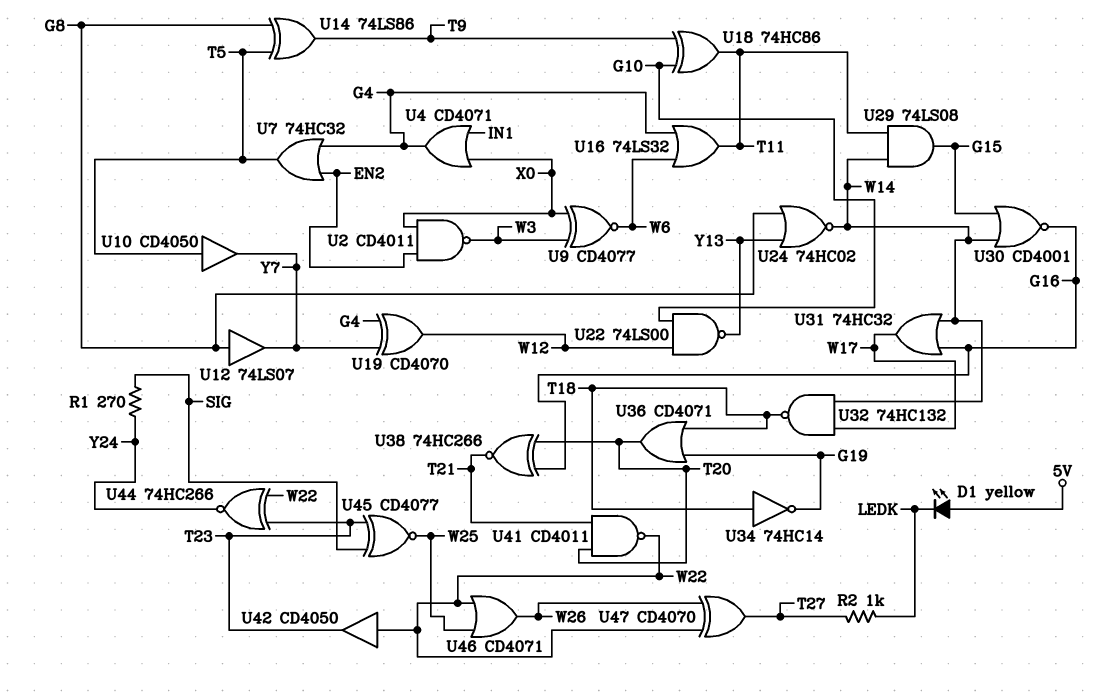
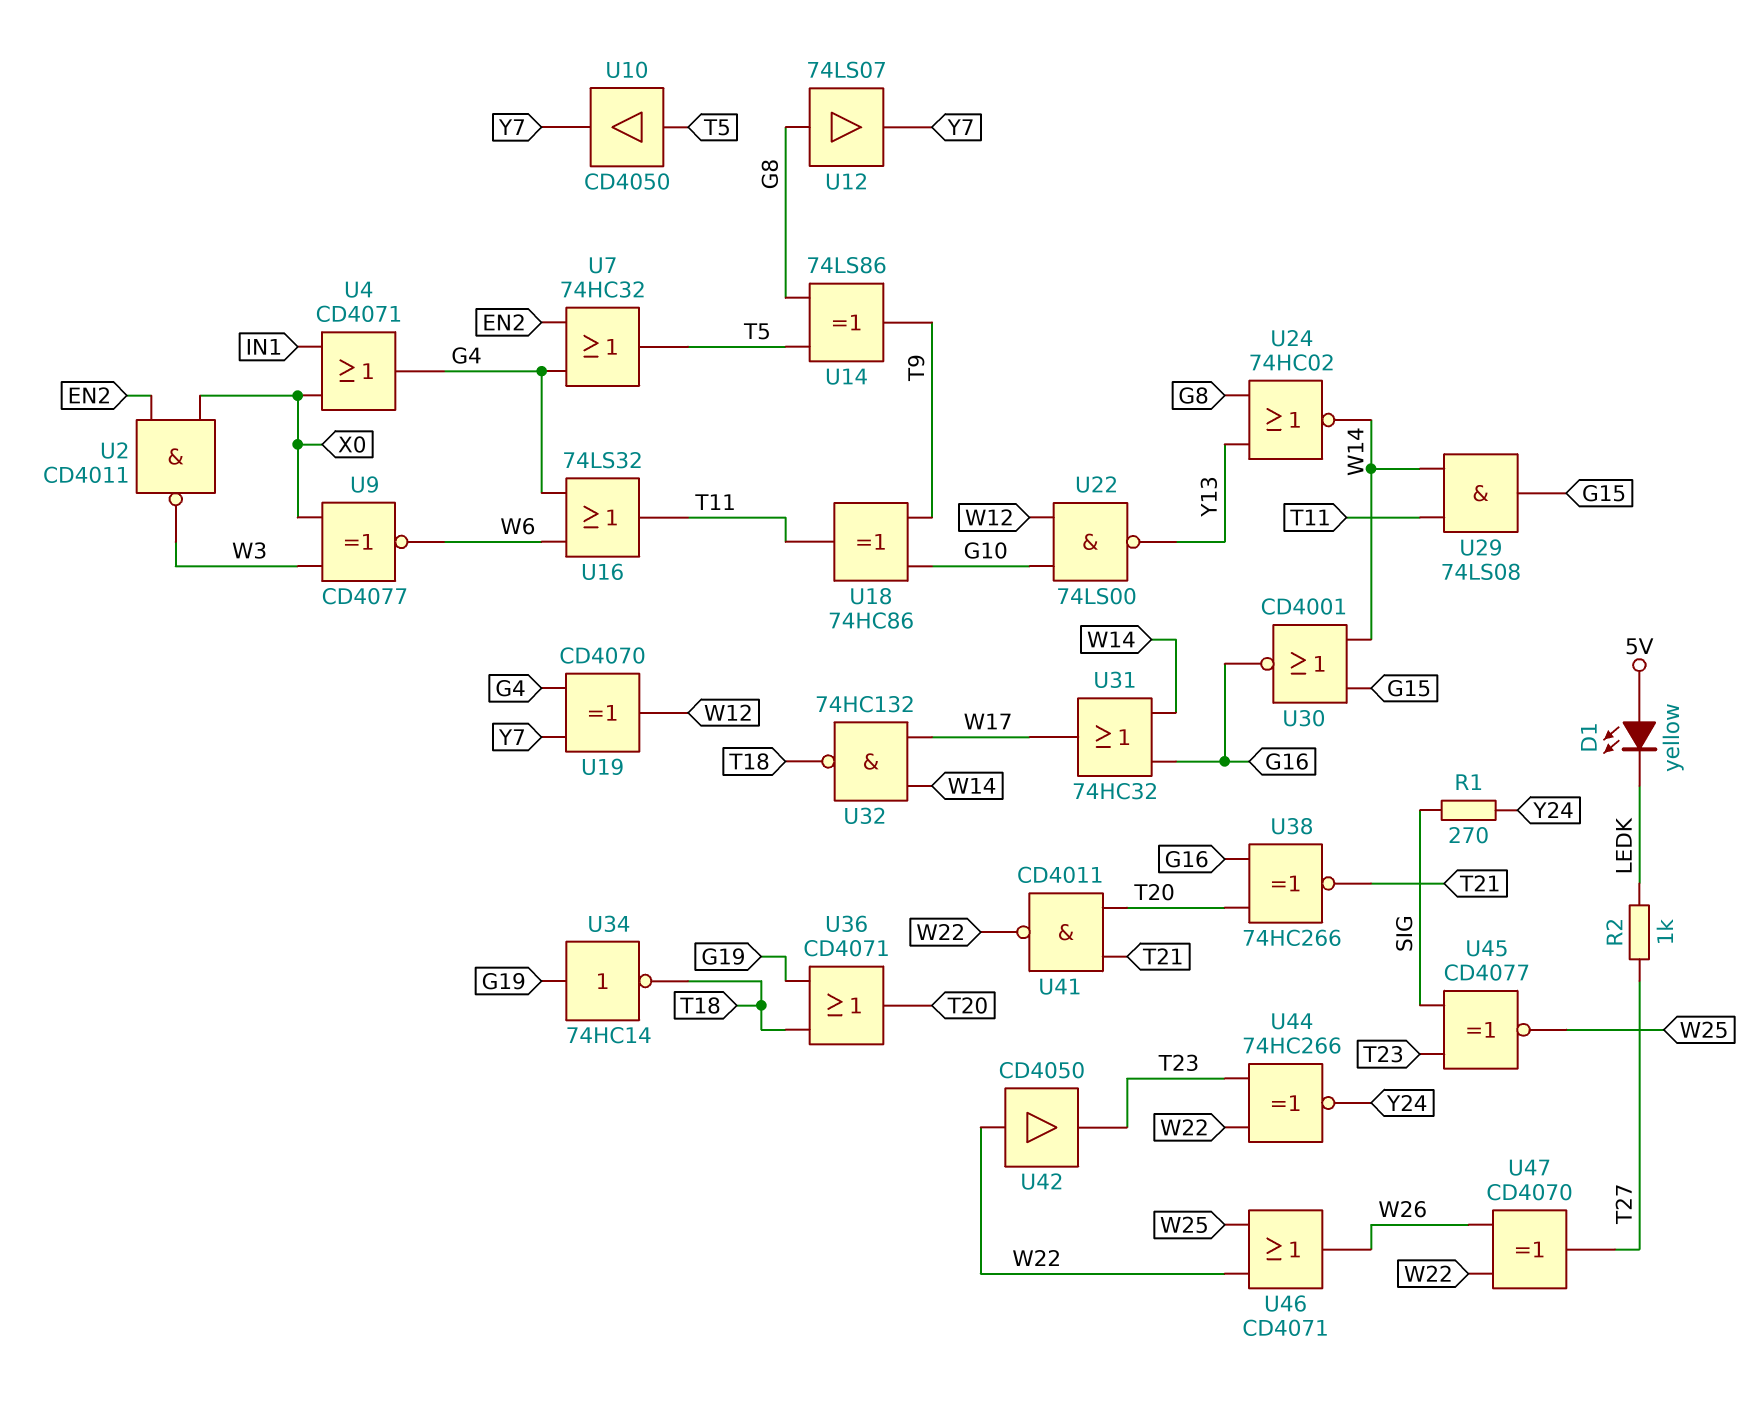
U34: NOT 74HC14 (in T18, out G19) -> NOT 74HC14 (in G19, out T18)

